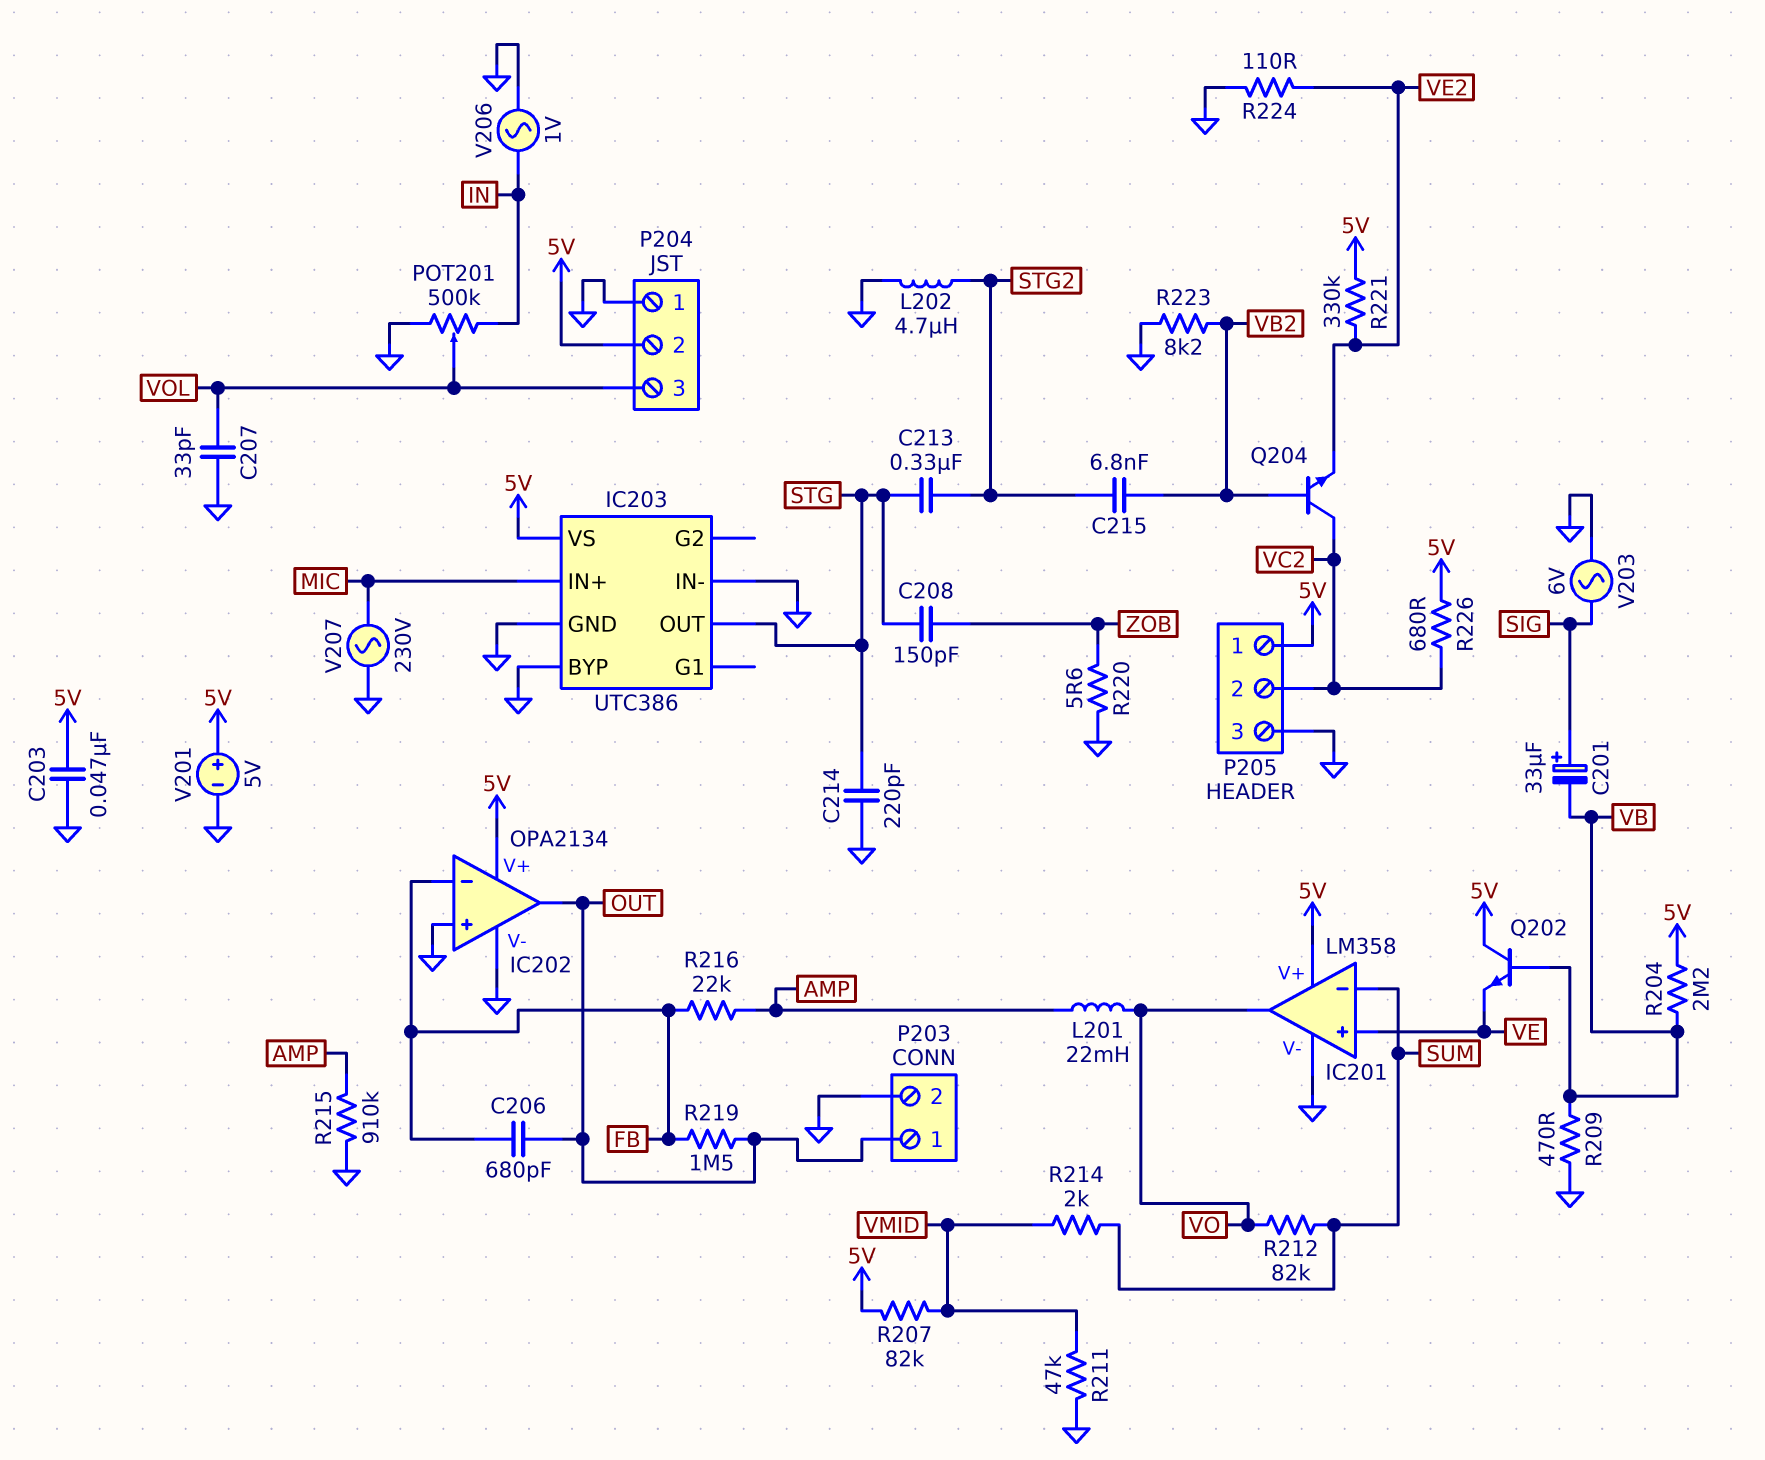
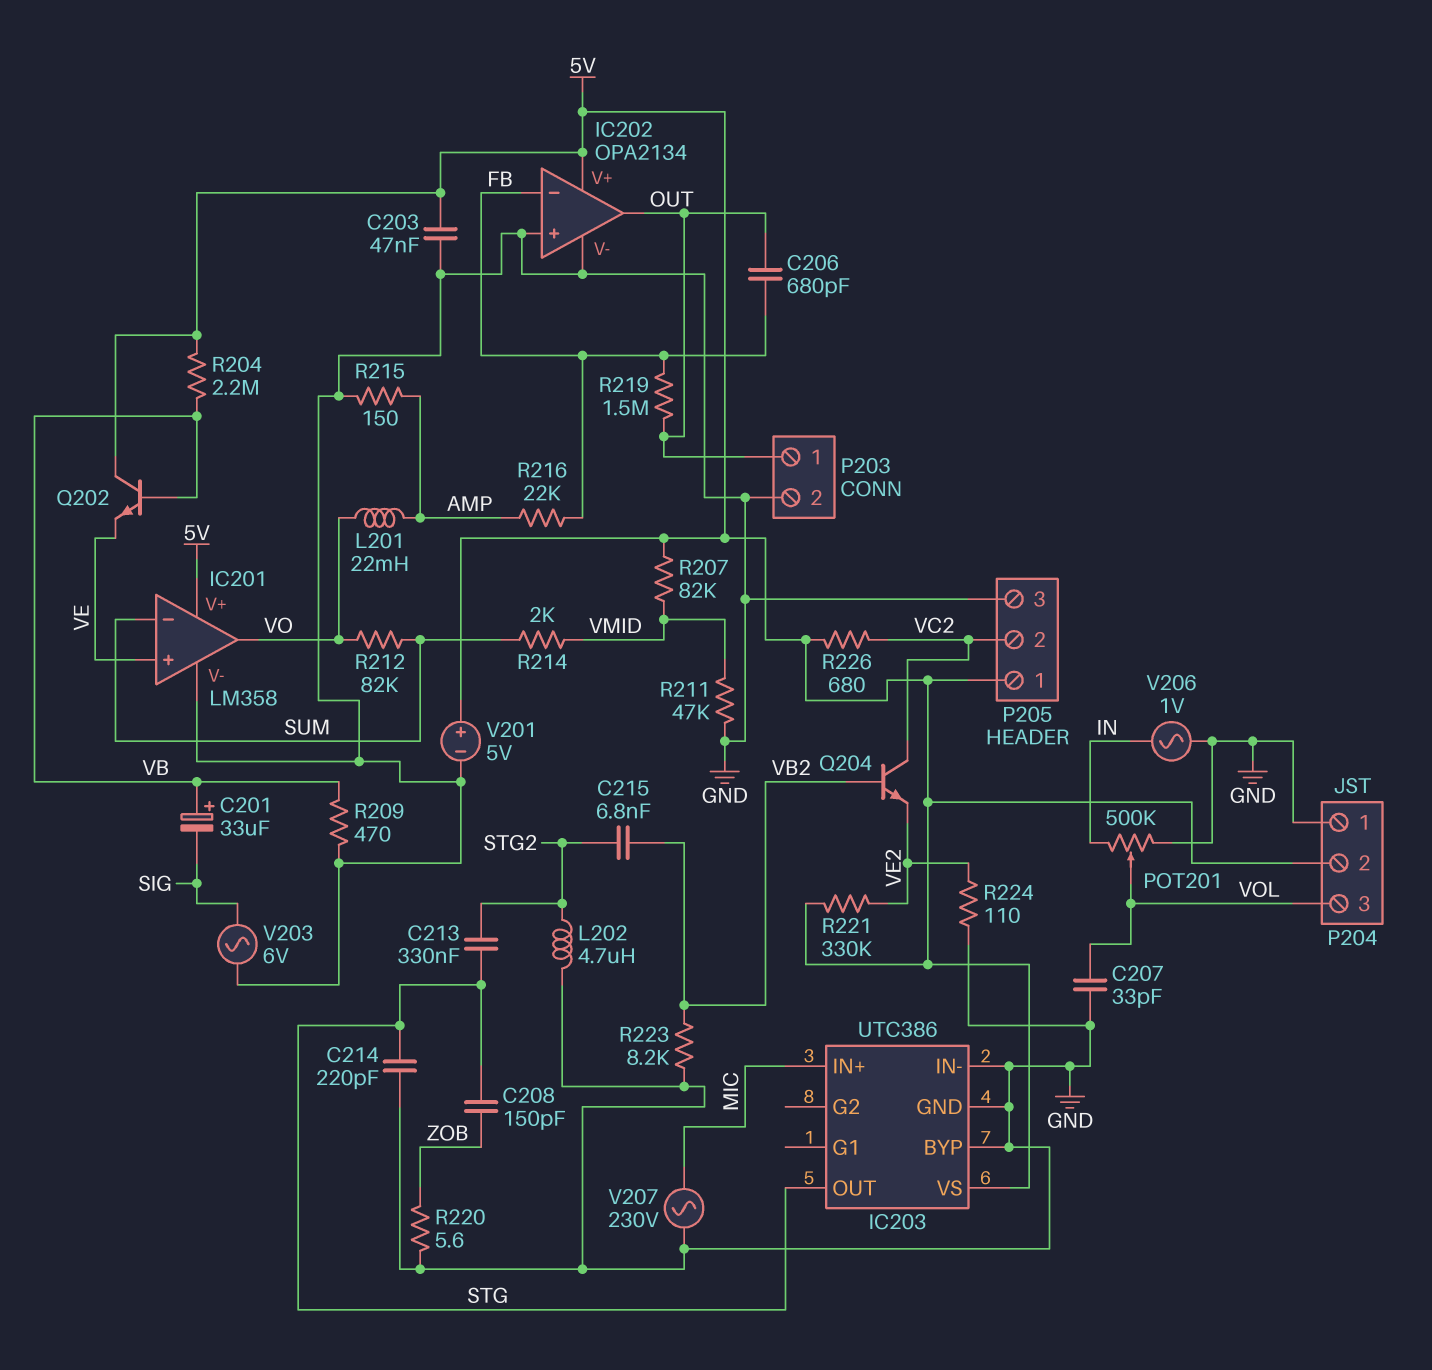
C201: 33uF (plus SIG, minus VB) -> 33uF (plus VB, minus SIG)
R215: 910k (AMP, GND) -> 150 (AMP, GND)

